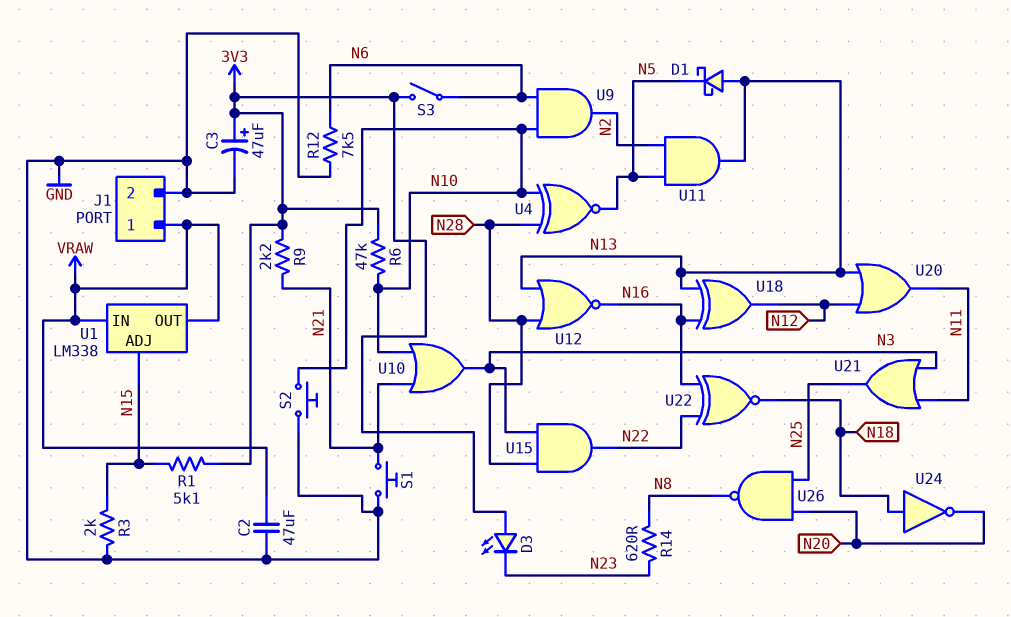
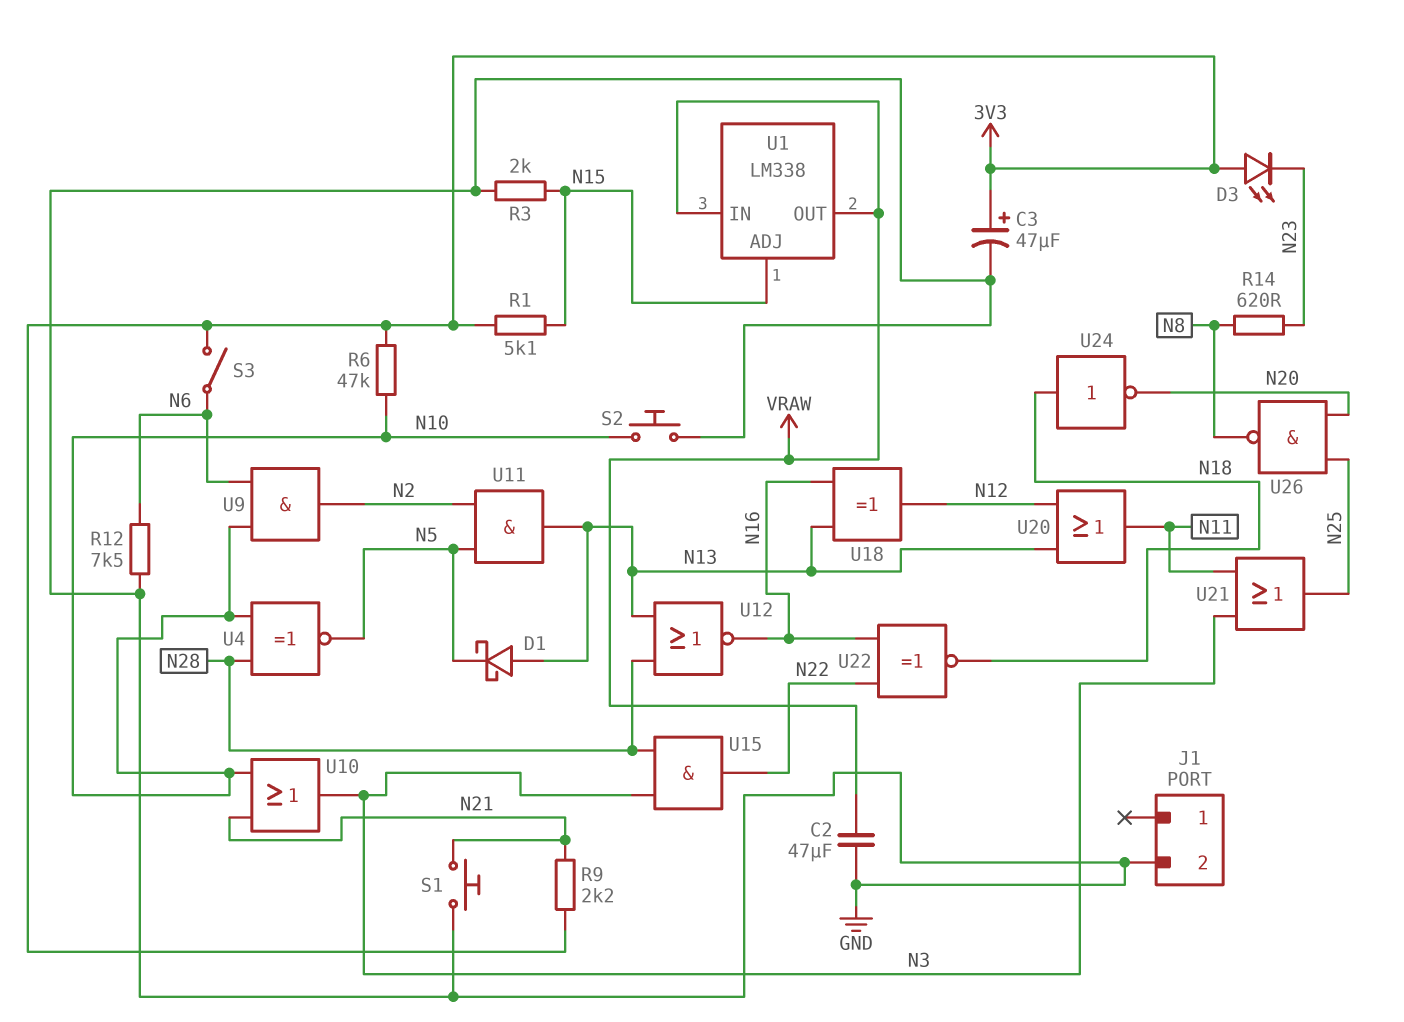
J1 pin 1: VRAW -> none

